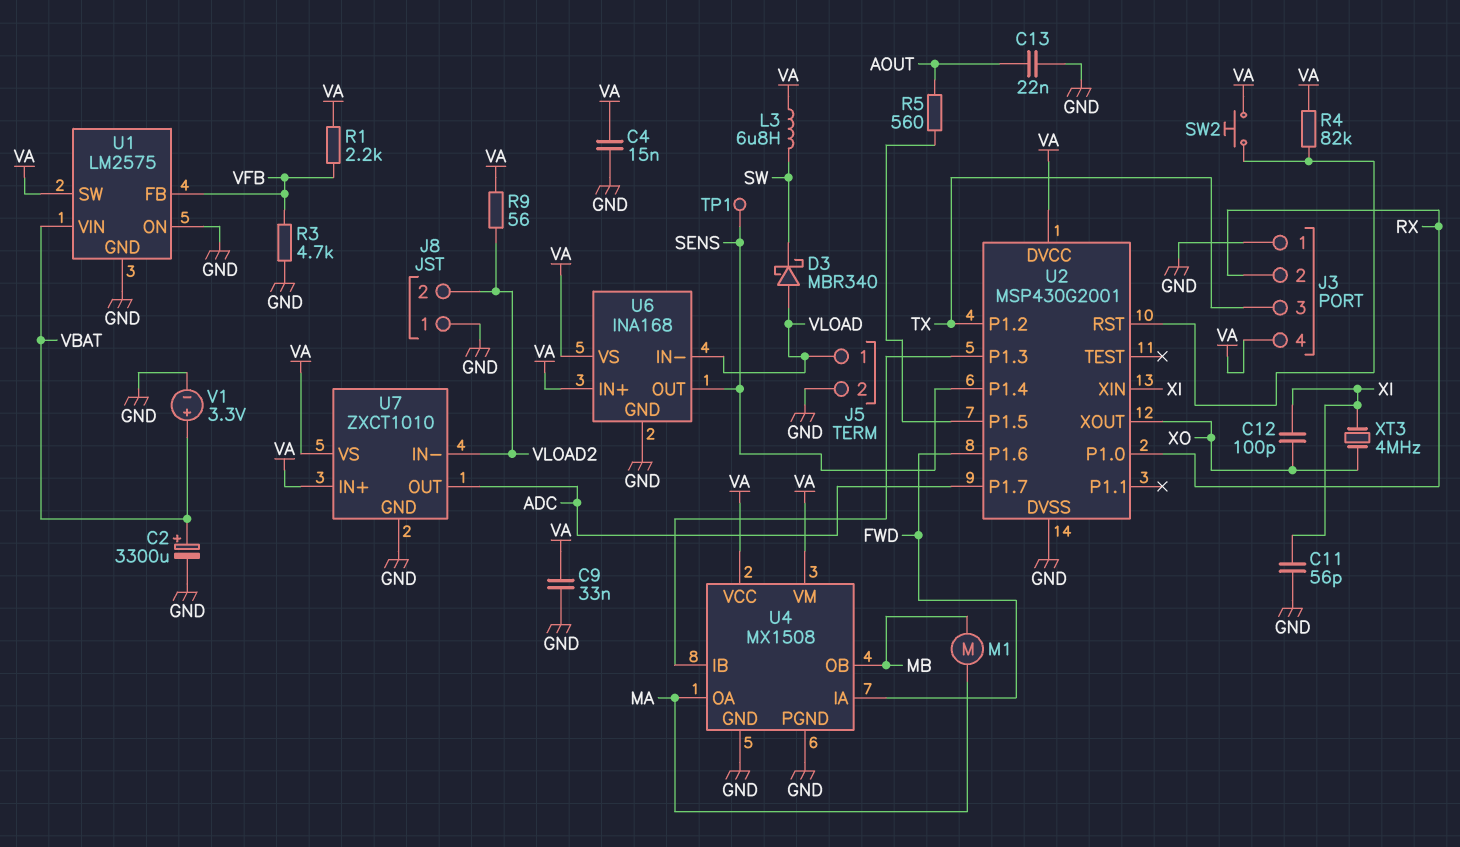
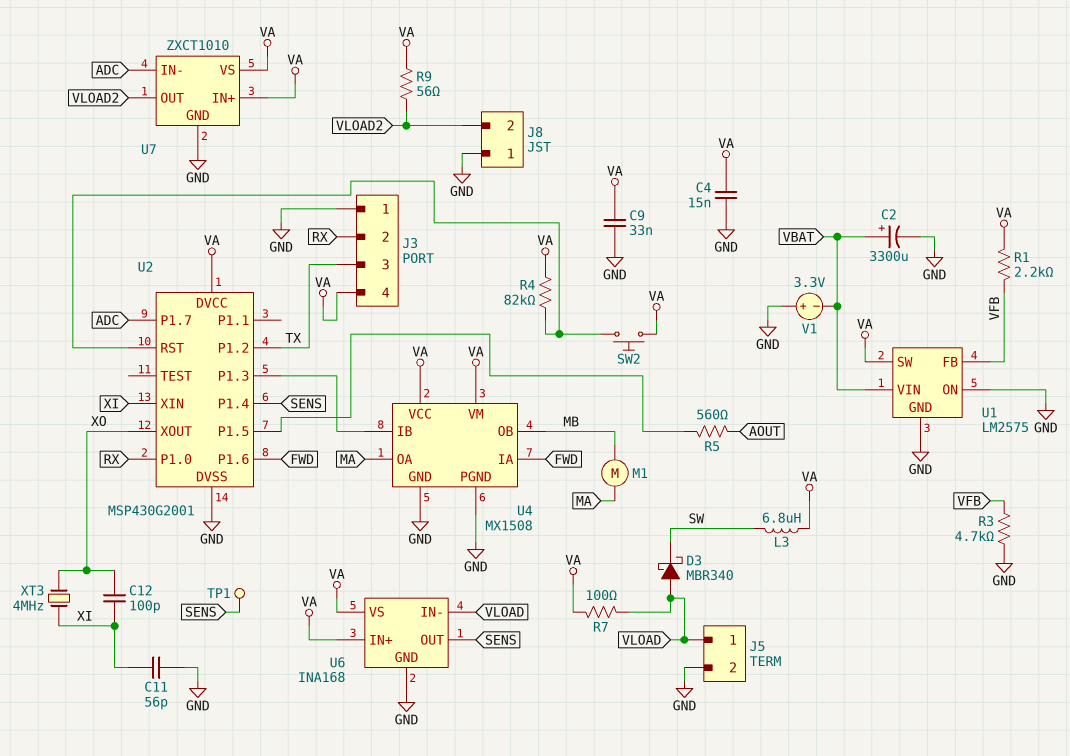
C13: 22nF (AOUT, GND) -> none
R7: none -> 100 (VA, VLOAD)
U7 pin IN-: VLOAD2 -> ADC
U7 pin OUT: ADC -> VLOAD2
V1: 3.3V (plus VBAT, minus GND) -> 3.3V (plus GND, minus VBAT)

